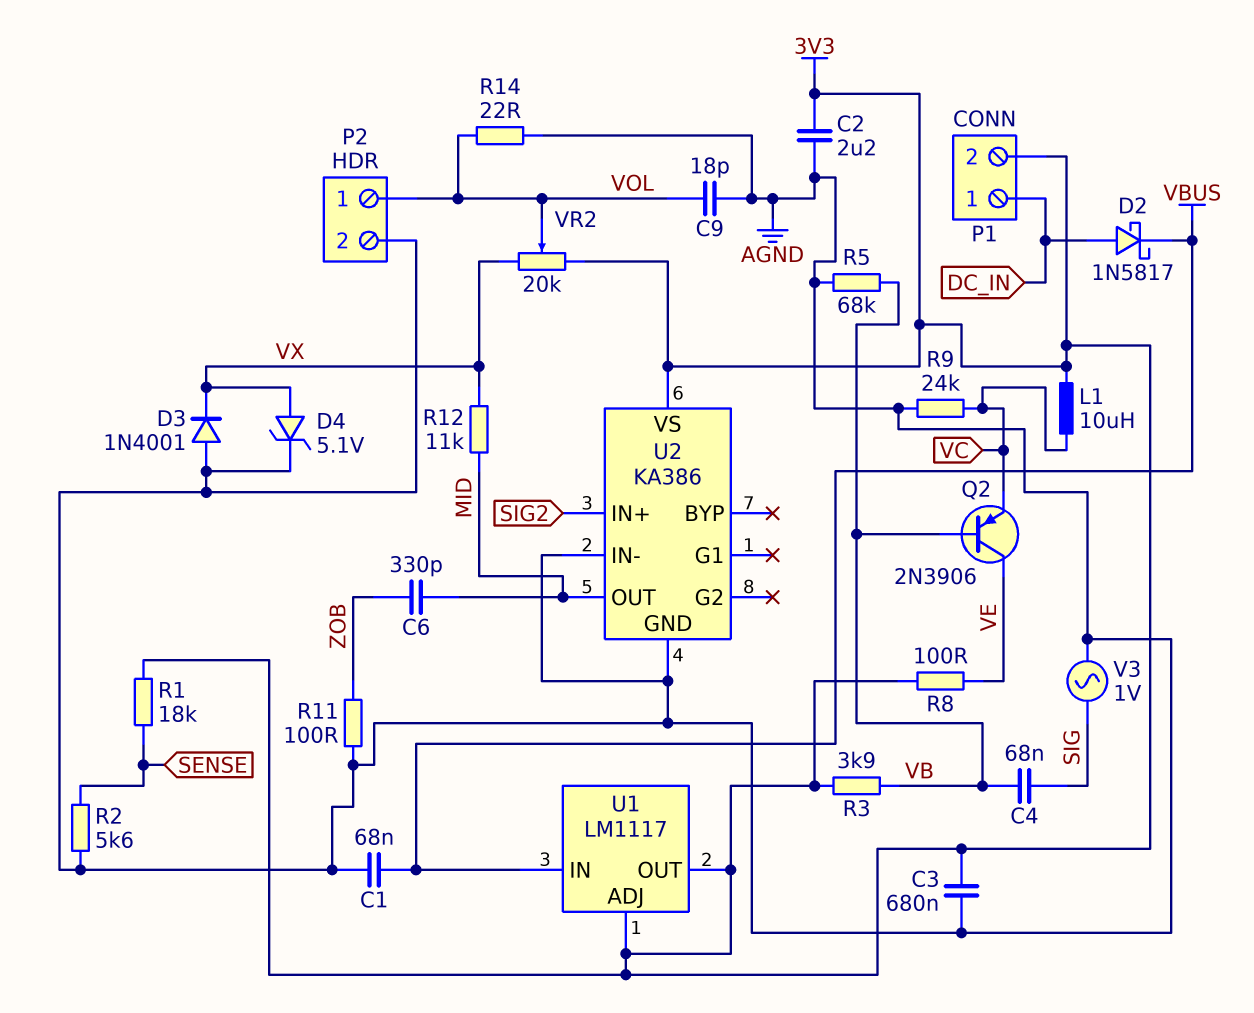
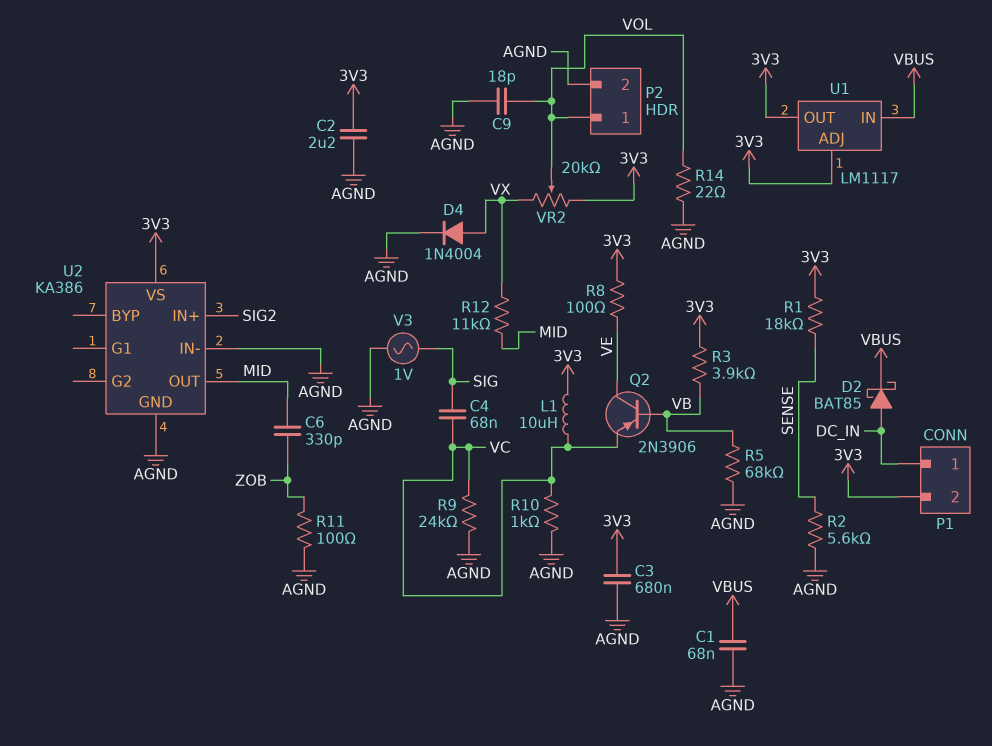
C4: 68nF (SIG, VB) -> 68nF (SIG, VC)
D2: schottky 1N5817 (A DC_IN, K VBUS) -> schottky BAT85 (A DC_IN, K VBUS)
D3: diode 1N4001 (A AGND, K VX) -> none
D4: zener 5.1V (A VX, K AGND) -> diode 1N4004 (A VX, K AGND)
R10: none -> 1k (AGND, VC)

